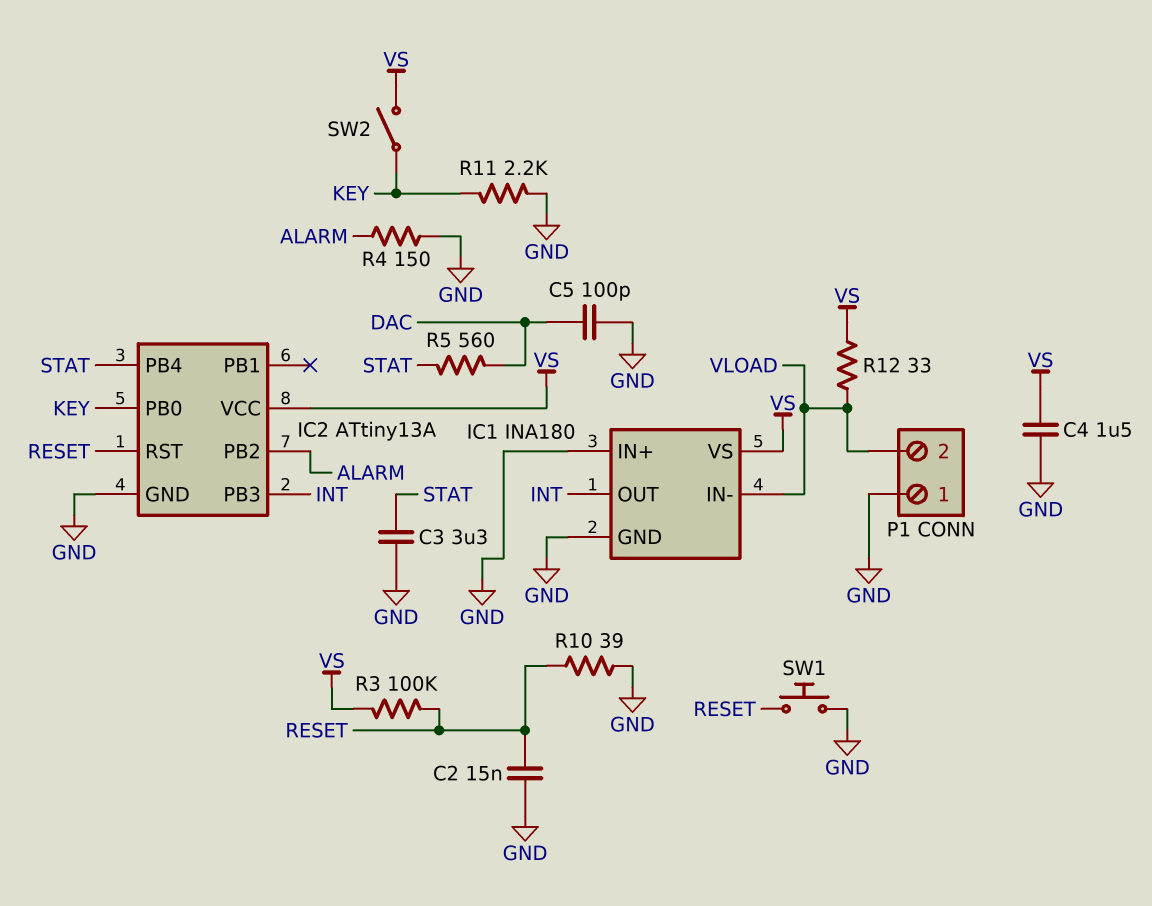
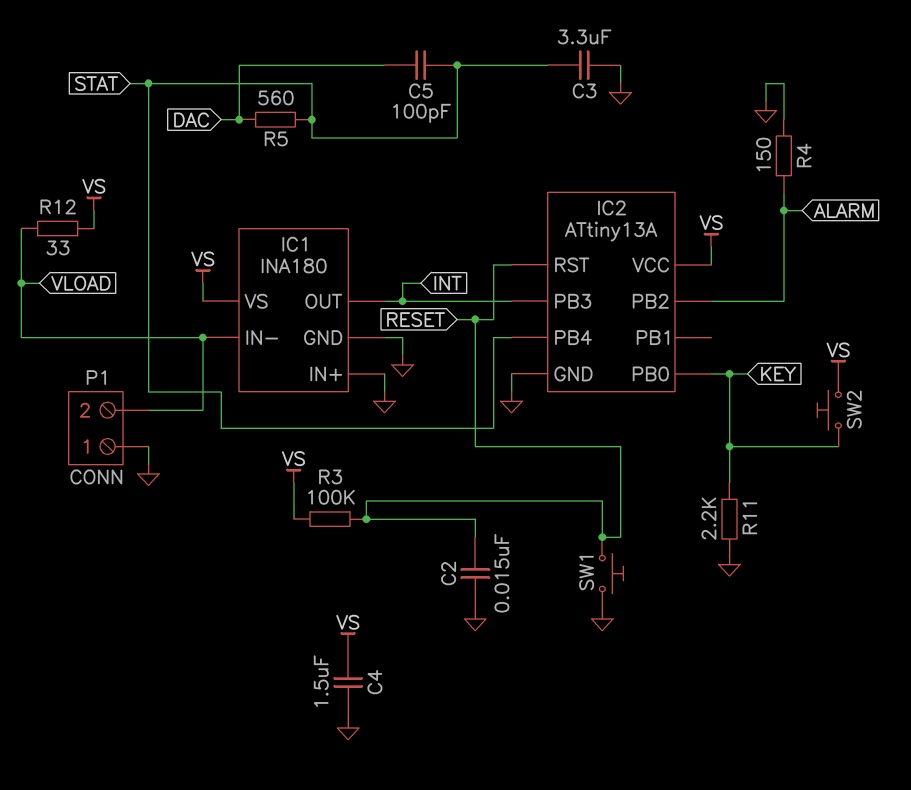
C5: 100pF (DAC, GND) -> 100pF (DAC, STAT)
R10: 39 (GND, RESET) -> none
SW2: switch (KEY, VS) -> button (KEY, VS)

